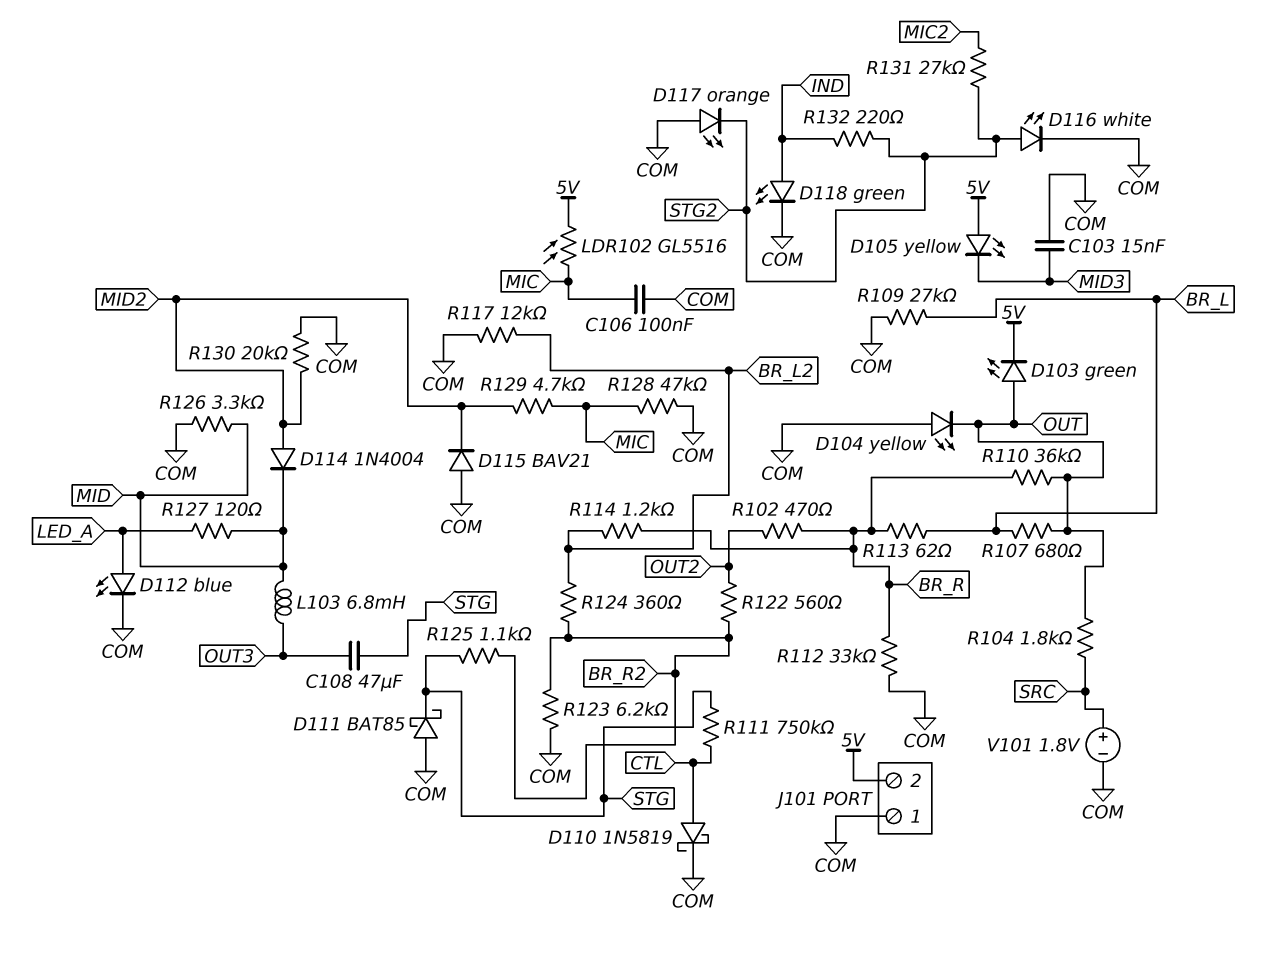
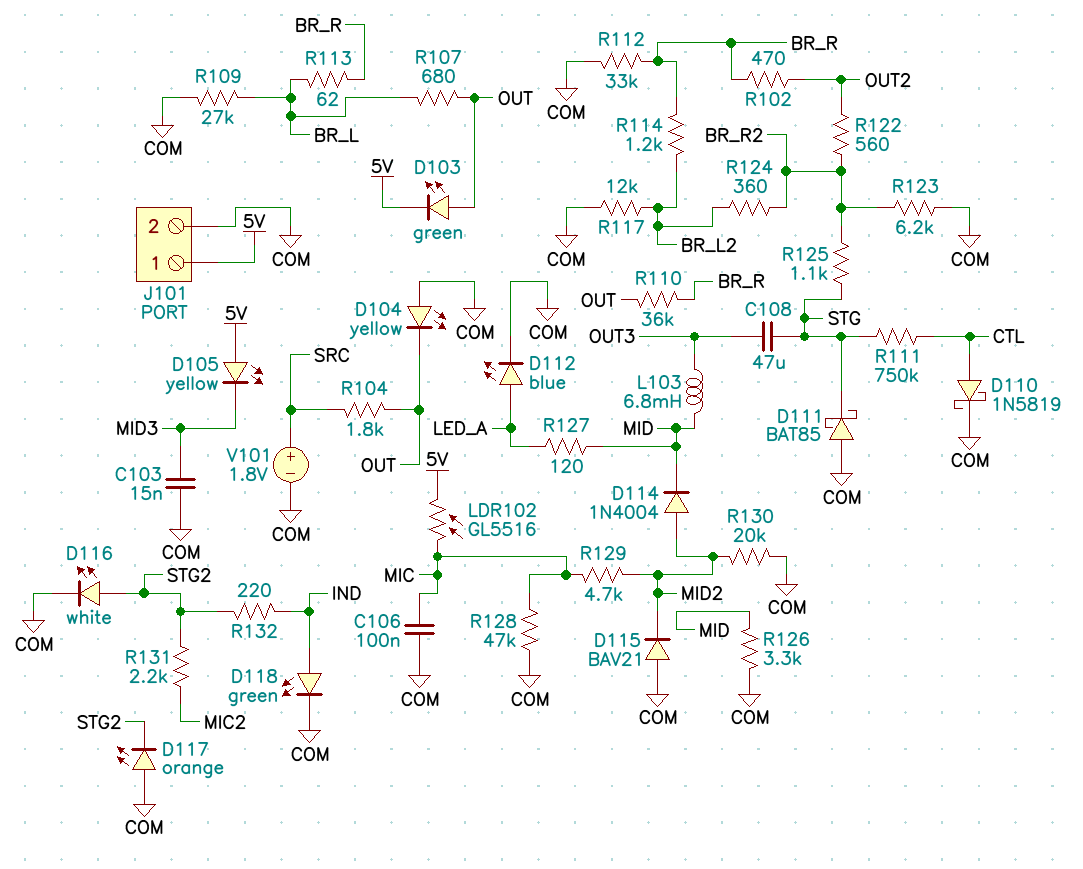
J101 pin 1: COM -> 5V
J101 pin 2: 5V -> COM
R131: 27k (MIC2, STG2) -> 2.2k (MIC2, STG2)

